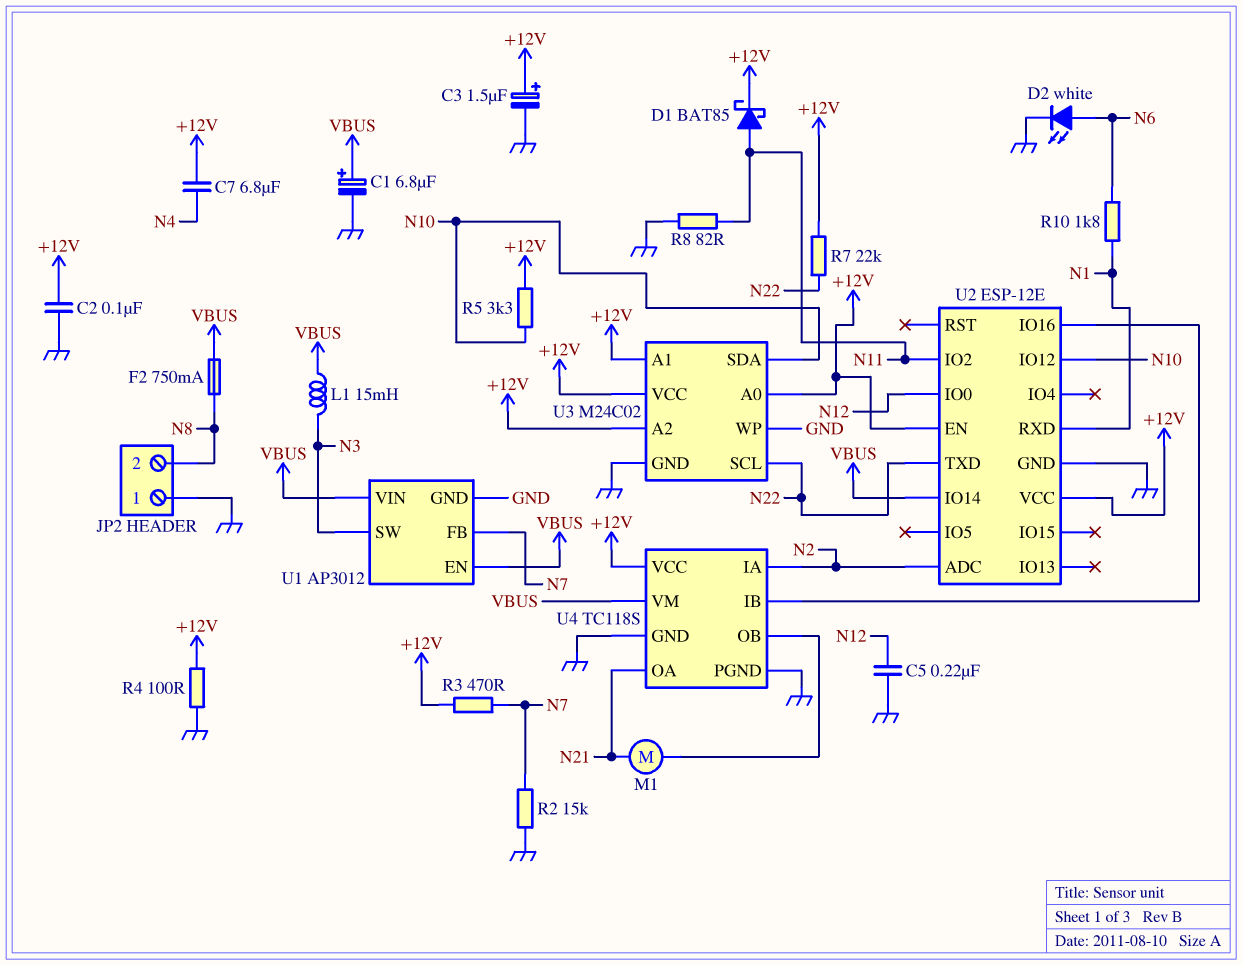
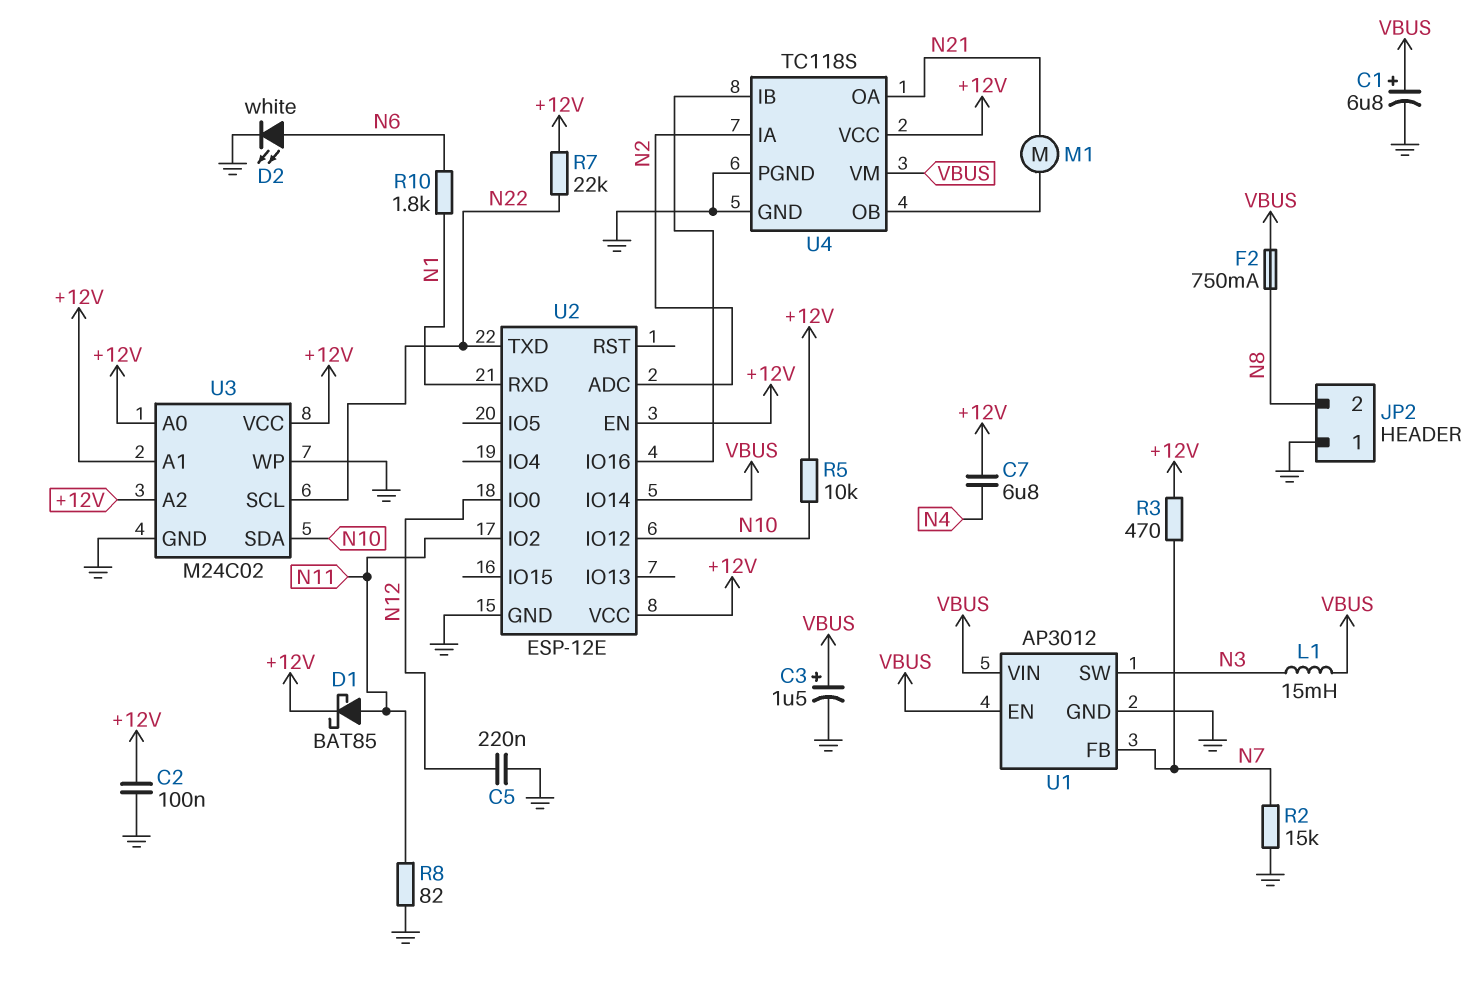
C3: 1.5uF (plus +12V, minus GND) -> 1.5uF (plus VBUS, minus GND)
R4: 100 (+12V, GND) -> none
R5: 3.3k (+12V, N10) -> 10k (+12V, N10)

